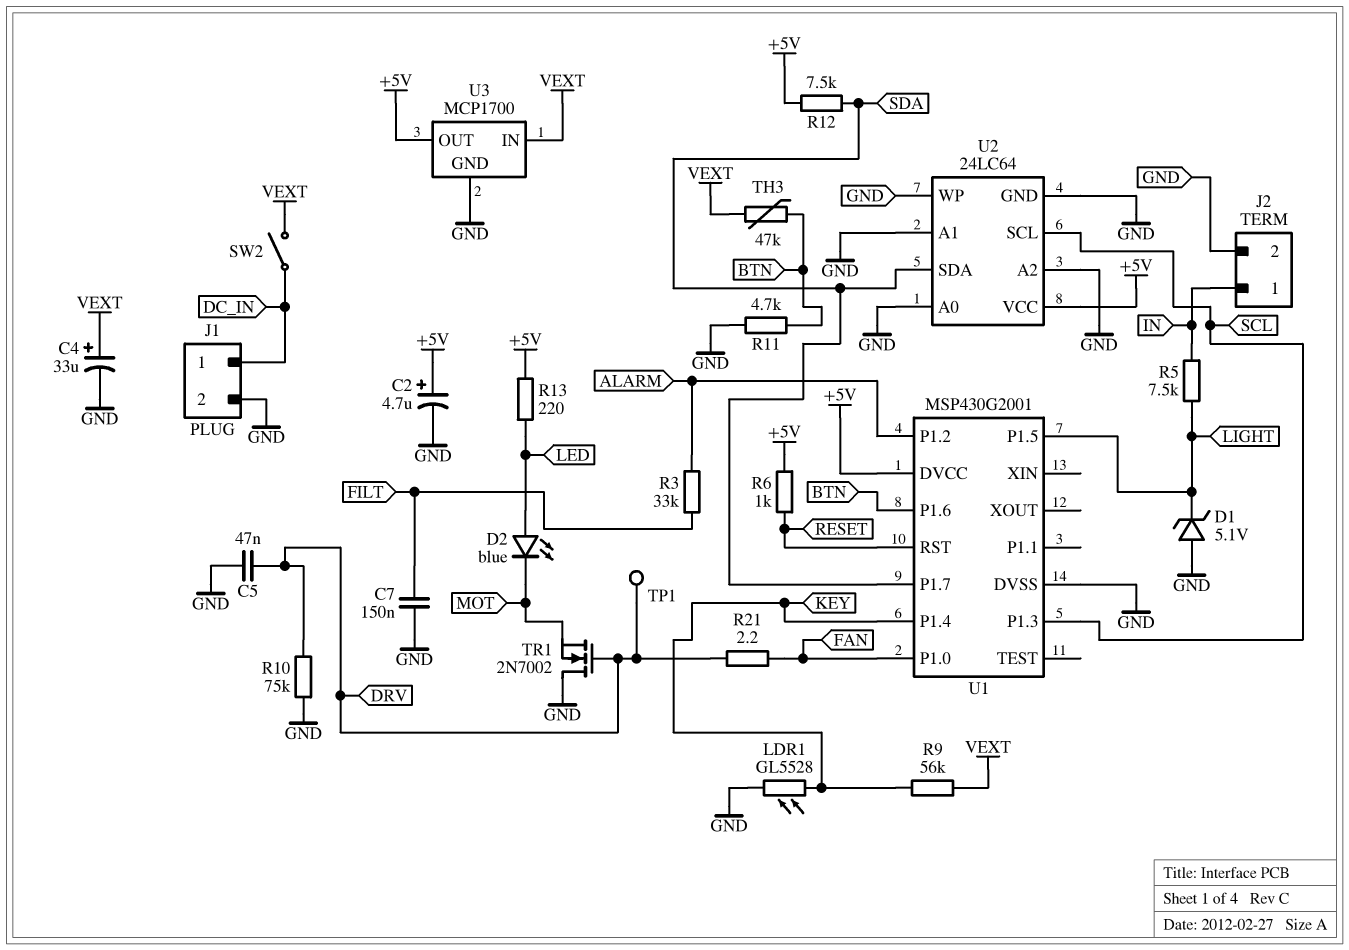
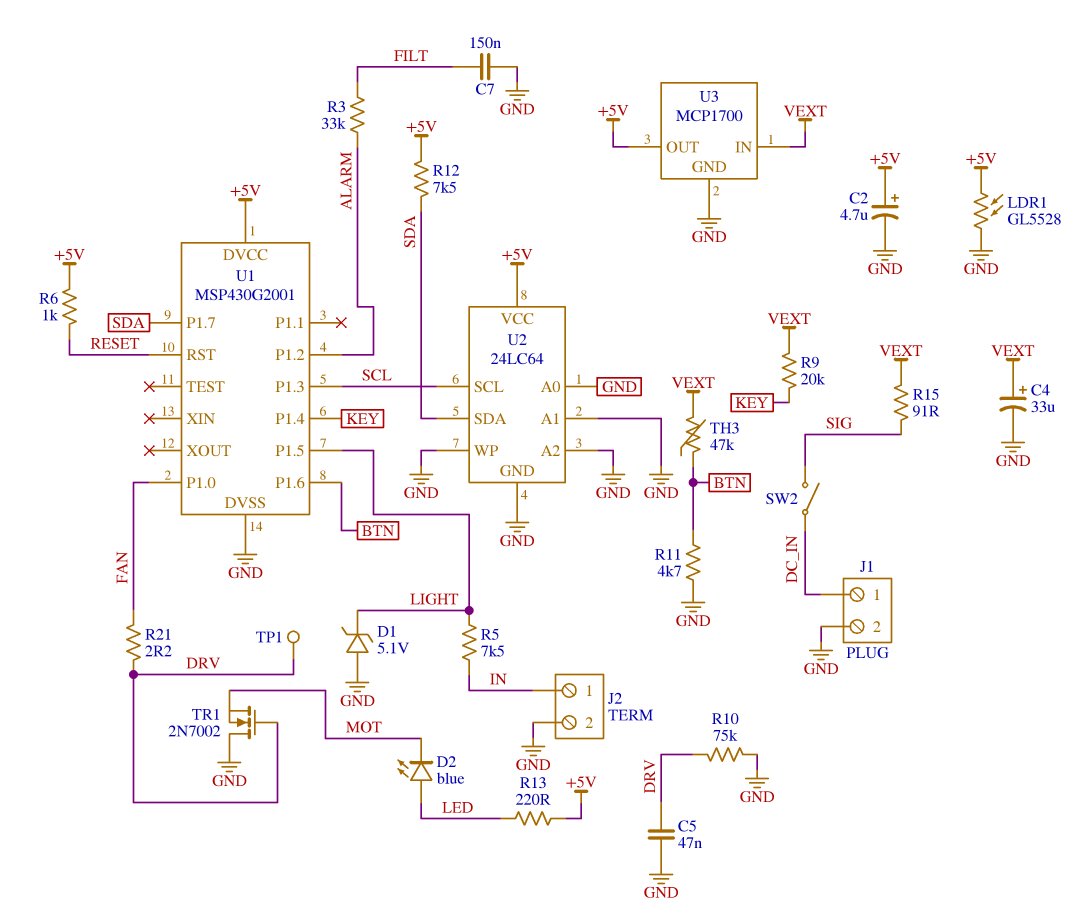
LDR1: GL5528 (GND, KEY) -> GL5528 (+5V, GND)
R9: 56k (KEY, VEXT) -> 20k (KEY, VEXT)
R15: none -> 91 (SIG, VEXT)
SW2: switch (DC_IN, VEXT) -> switch (DC_IN, SIG)

